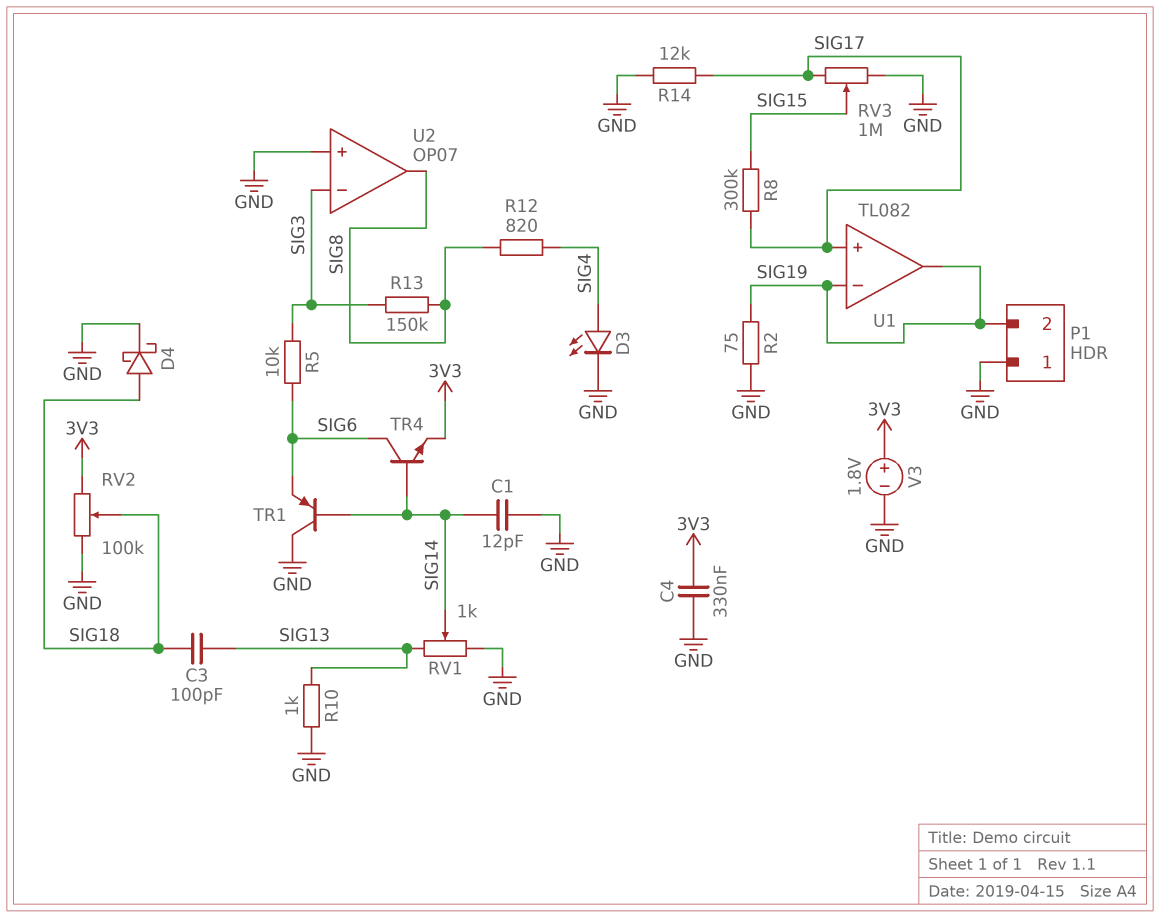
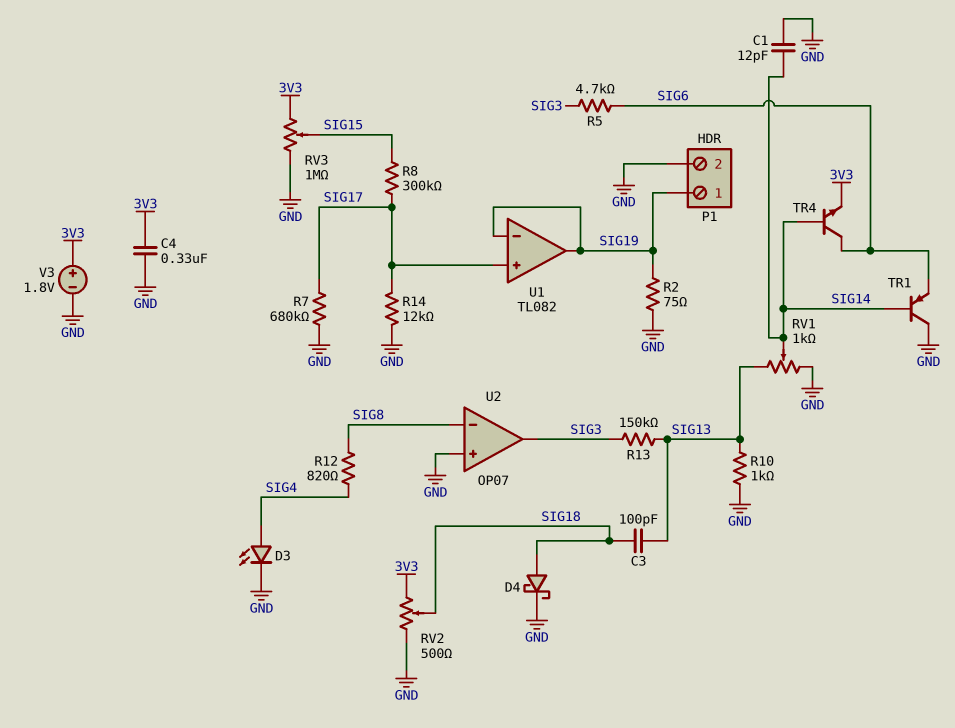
P1 pin 1: GND -> SIG19
P1 pin 2: SIG19 -> GND
R5: 10k (SIG3, SIG6) -> 4.7k (SIG3, SIG6)
R7: none -> 680k (GND, SIG17)
R13: 150k (SIG3, SIG8) -> 150k (SIG3, SIG13)
RV2: 100k (3V3, GND, wiper SIG18) -> 500 (3V3, GND, wiper SIG18)
RV3: 1M (GND, SIG17, wiper SIG15) -> 1M (3V3, GND, wiper SIG15)
U2 pin in-: SIG3 -> SIG8
U2 pin out: SIG8 -> SIG3

